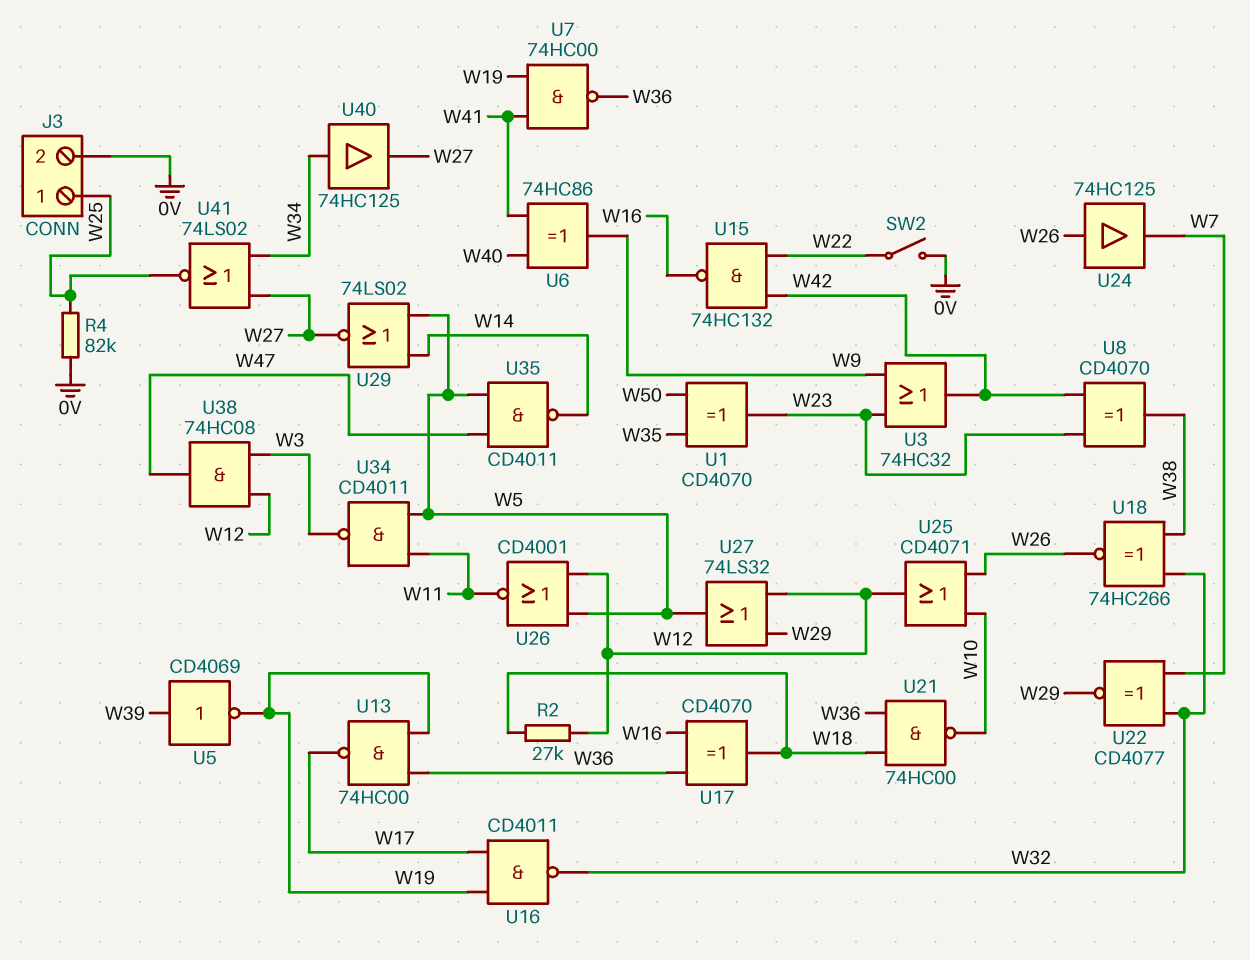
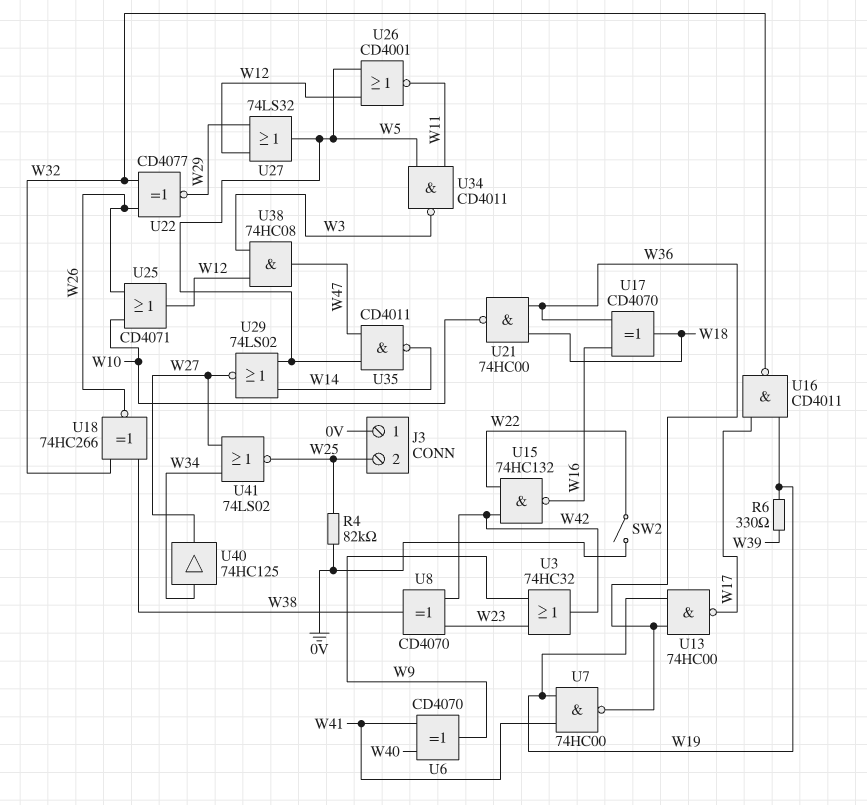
J3 pin 1: W25 -> 0V
J3 pin 2: 0V -> W25
R2: 27k (W12, W18) -> none
R6: none -> 330 (W19, W39)
U1: XOR CD4070 (in W35, in W50, out W23) -> none
U5: NOT CD4069 (in W39, out W19) -> none
U6: XOR 74HC86 (in W40, in W41, out W9) -> XOR CD4070 (in W40, in W41, out W9)
U22: XNOR CD4077 (in W7, in W32, out W29) -> XNOR CD4077 (in W26, in W32, out W29)
U24: buffer 74HC125 (in W26, out W7) -> none

